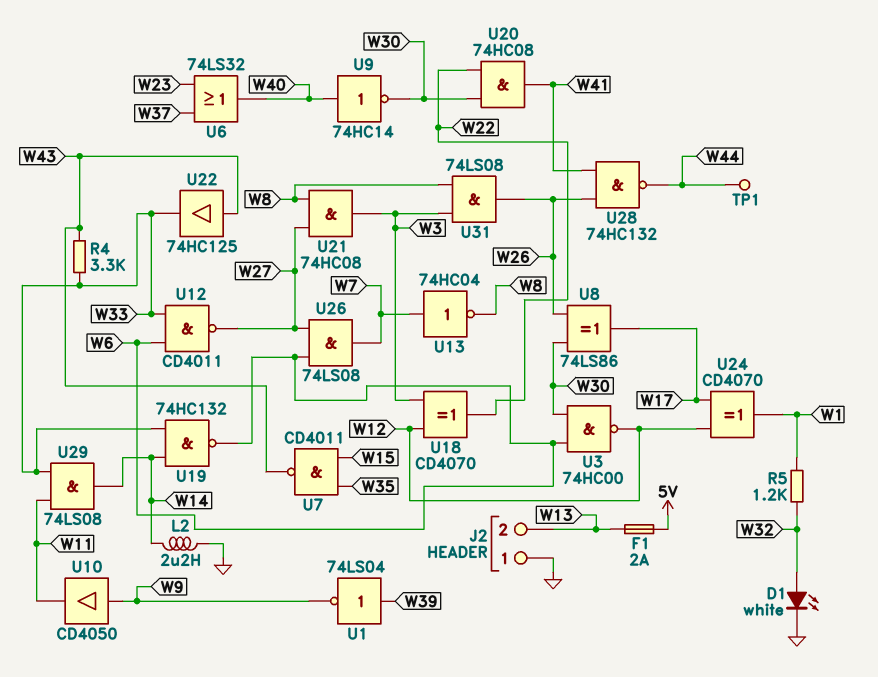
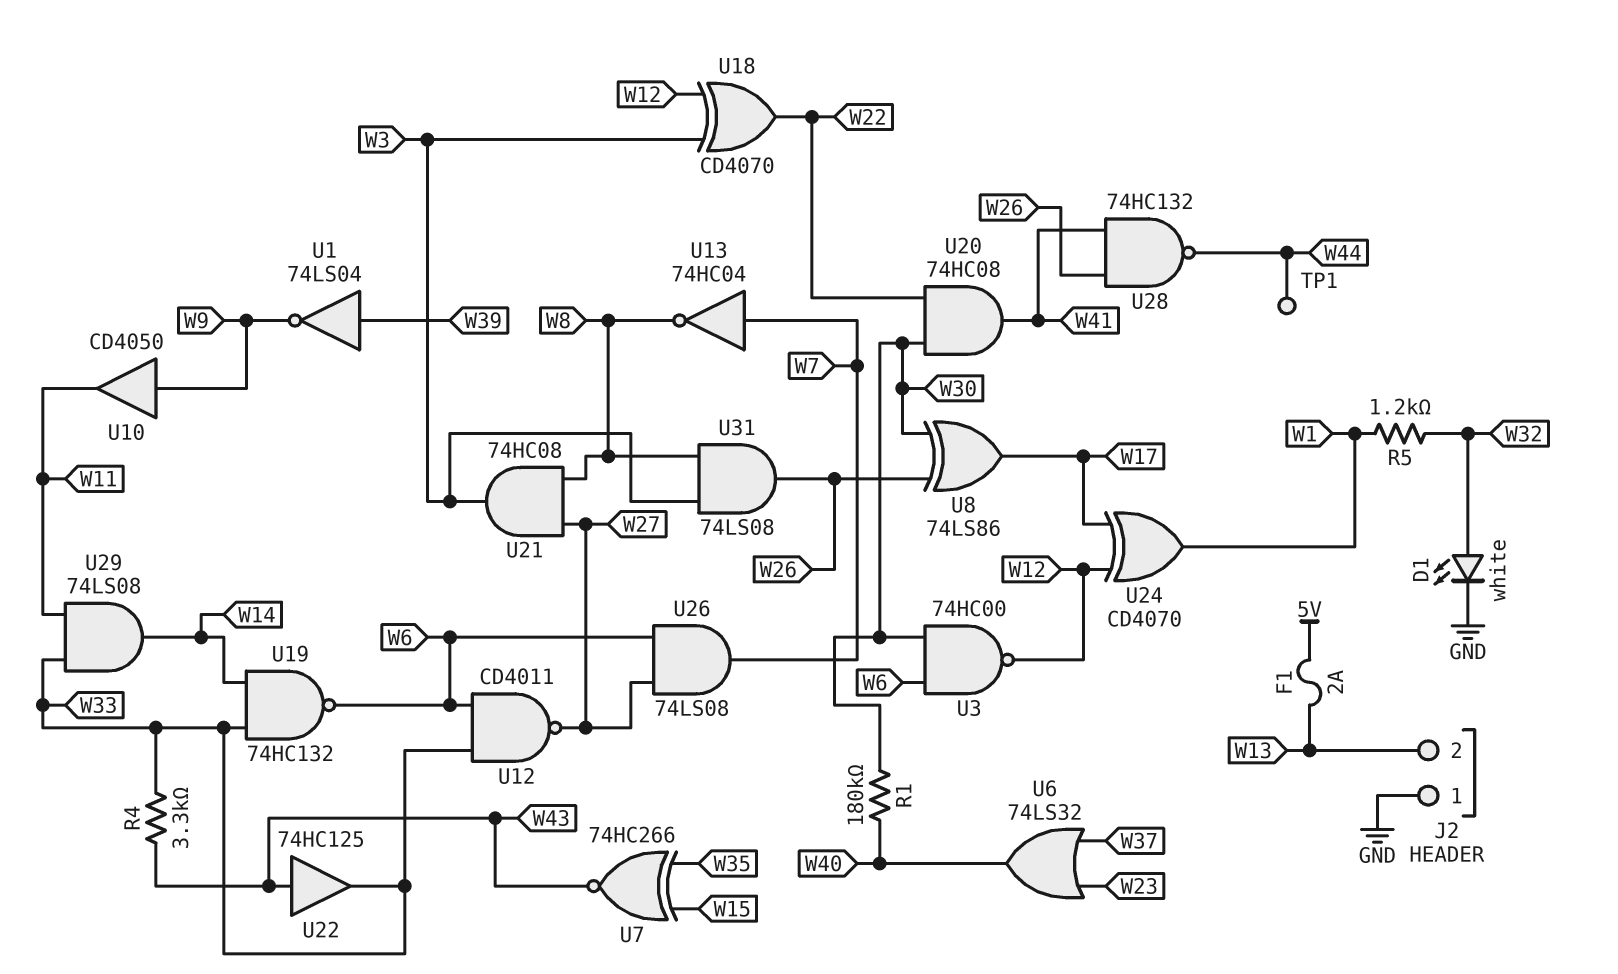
L2: 2.2uH (GND, W14) -> none
R1: none -> 180k (W30, W40)
U7: NAND CD4011 (in W15, in W35, out W43) -> XNOR 74HC266 (in W15, in W35, out W43)
U9: NOT 74HC14 (in W40, out W30) -> none

